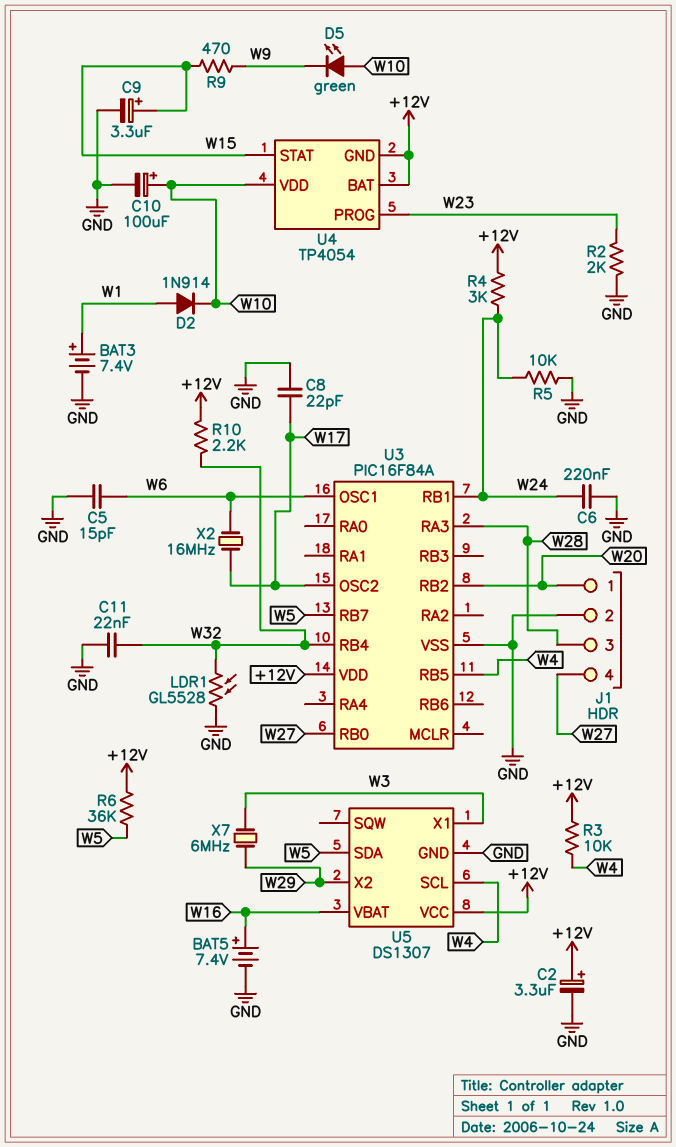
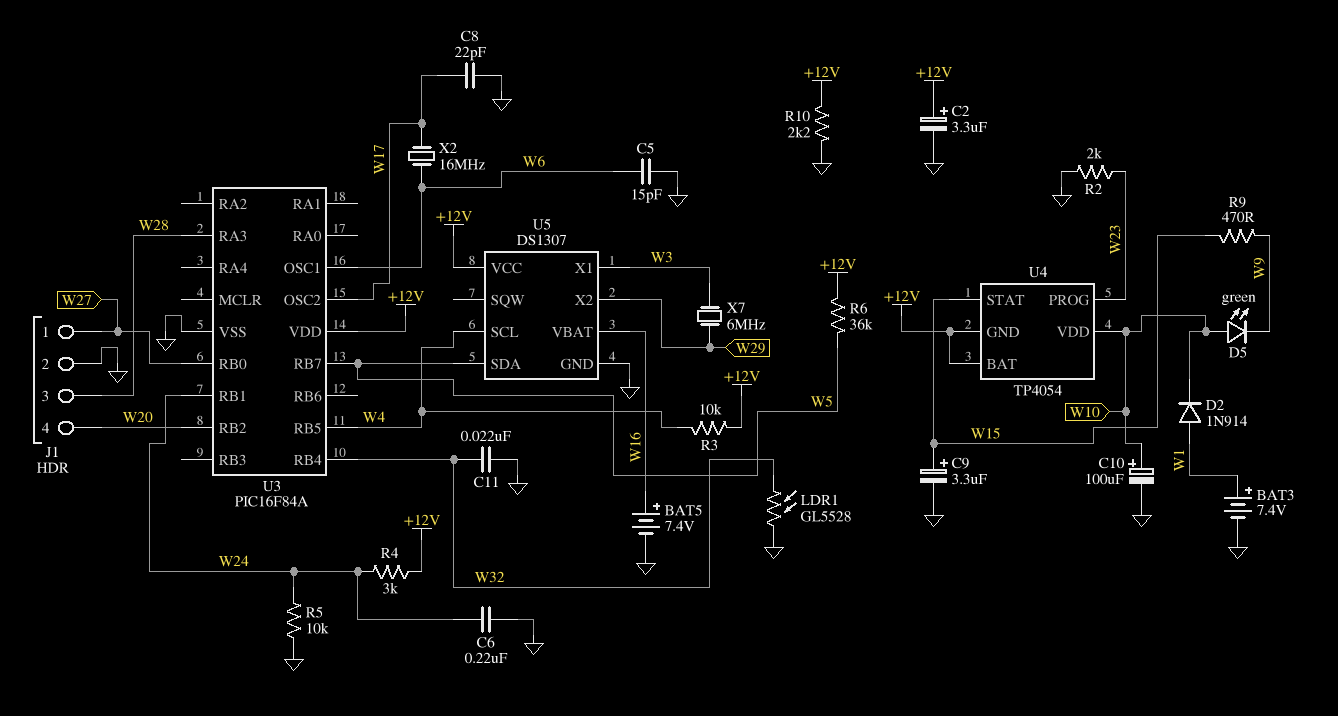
J1 pin 1: W20 -> W27
J1 pin 4: W27 -> W20
R10: 2.2k (+12V, W32) -> 2.2k (+12V, GND)

